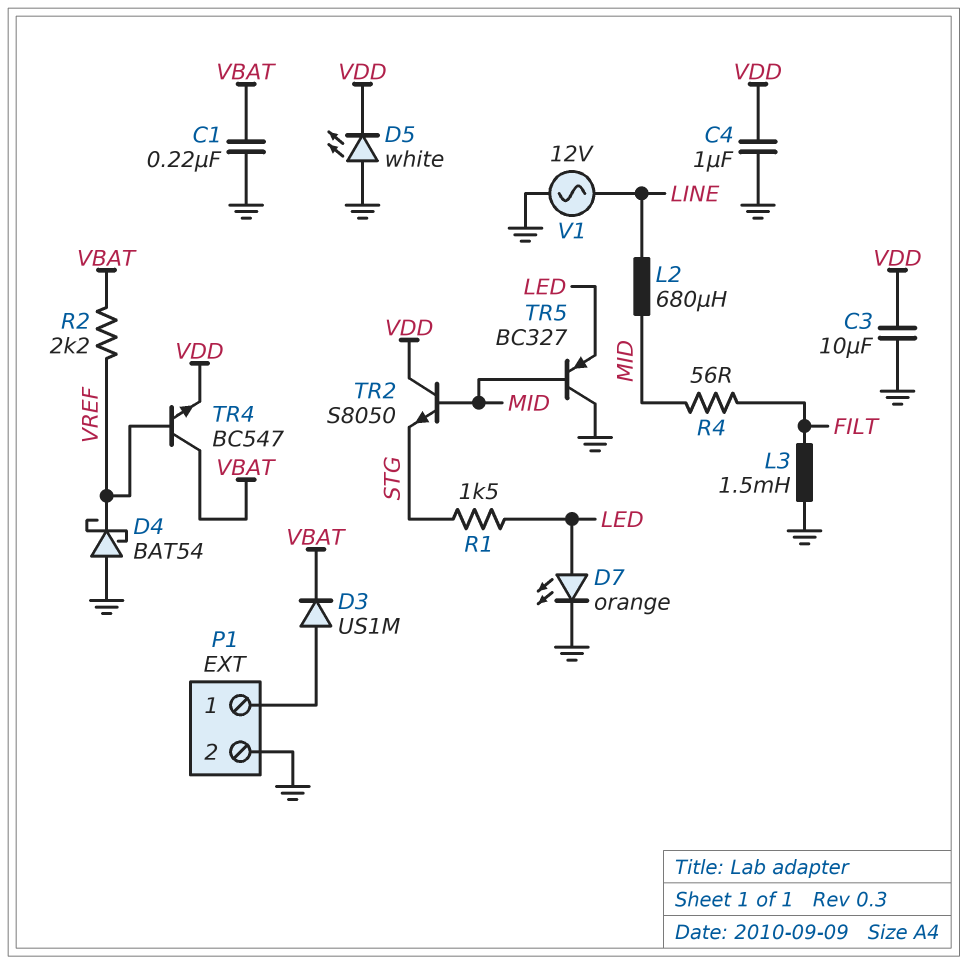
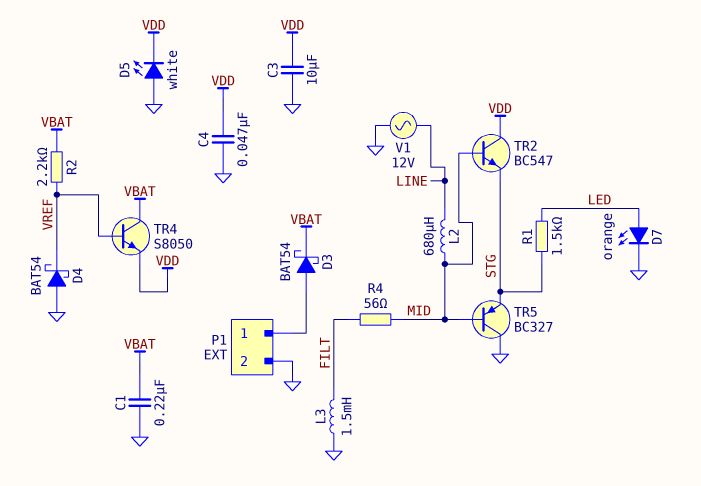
C4: 1uF (GND, VDD) -> 47nF (GND, VDD)
D3: diode US1M (A P1/1, K VBAT) -> schottky BAT54 (A P1/1, K VBAT)
TR2: NPN S8050 (B MID, C VDD, E STG) -> NPN BC547 (B MID, C VDD, E STG)
TR4: NPN BC547 (B VREF, C VBAT, E VDD) -> NPN S8050 (B VREF, C VBAT, E VDD)
TR5: PNP BC327 (B MID, C GND, E LED) -> PNP BC327 (B MID, C GND, E STG)

